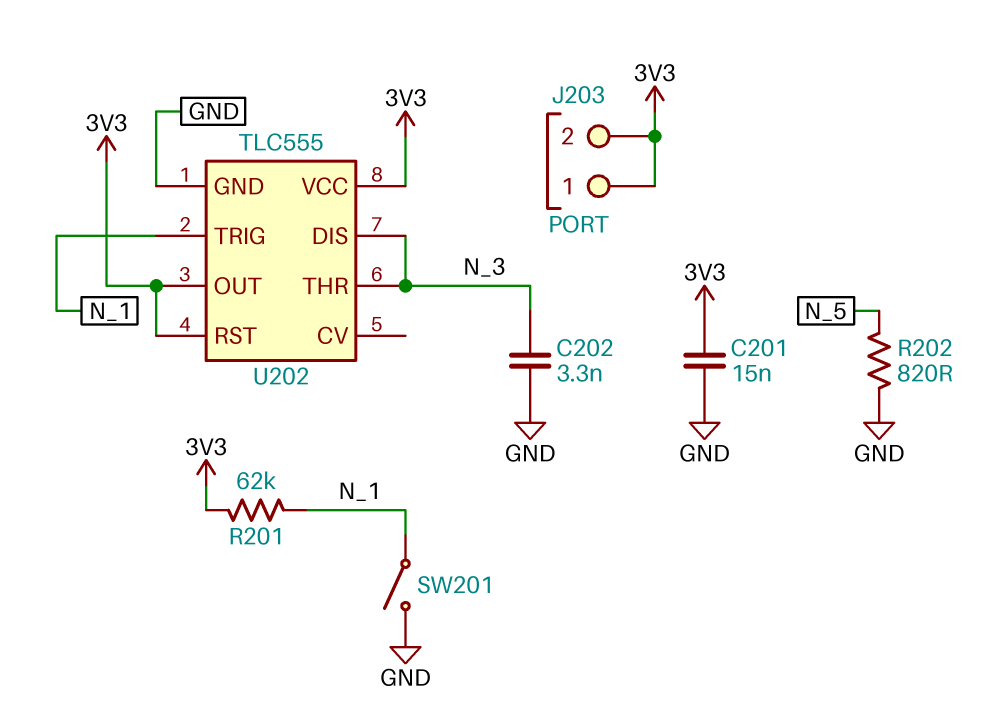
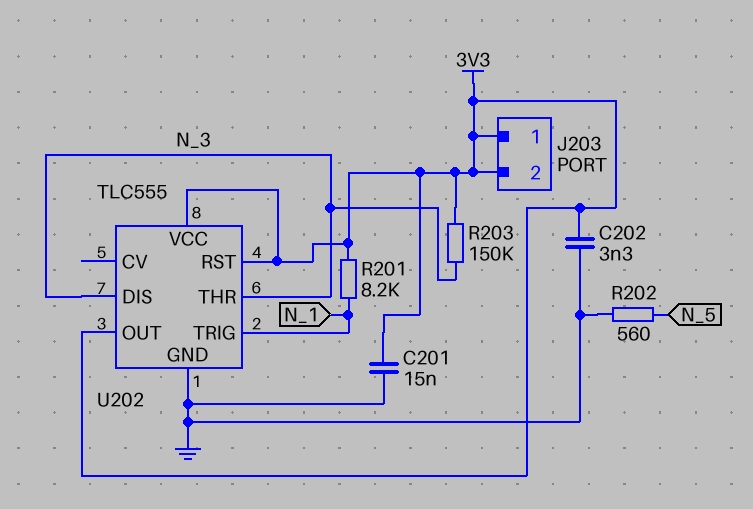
C202: 3.3nF (GND, N_3) -> 3.3nF (3V3, GND)
R201: 62k (3V3, N_1) -> 8.2k (3V3, N_1)
R202: 820 (GND, N_5) -> 560 (GND, N_5)
R203: none -> 150k (3V3, N_3)
SW201: switch (GND, N_1) -> none

